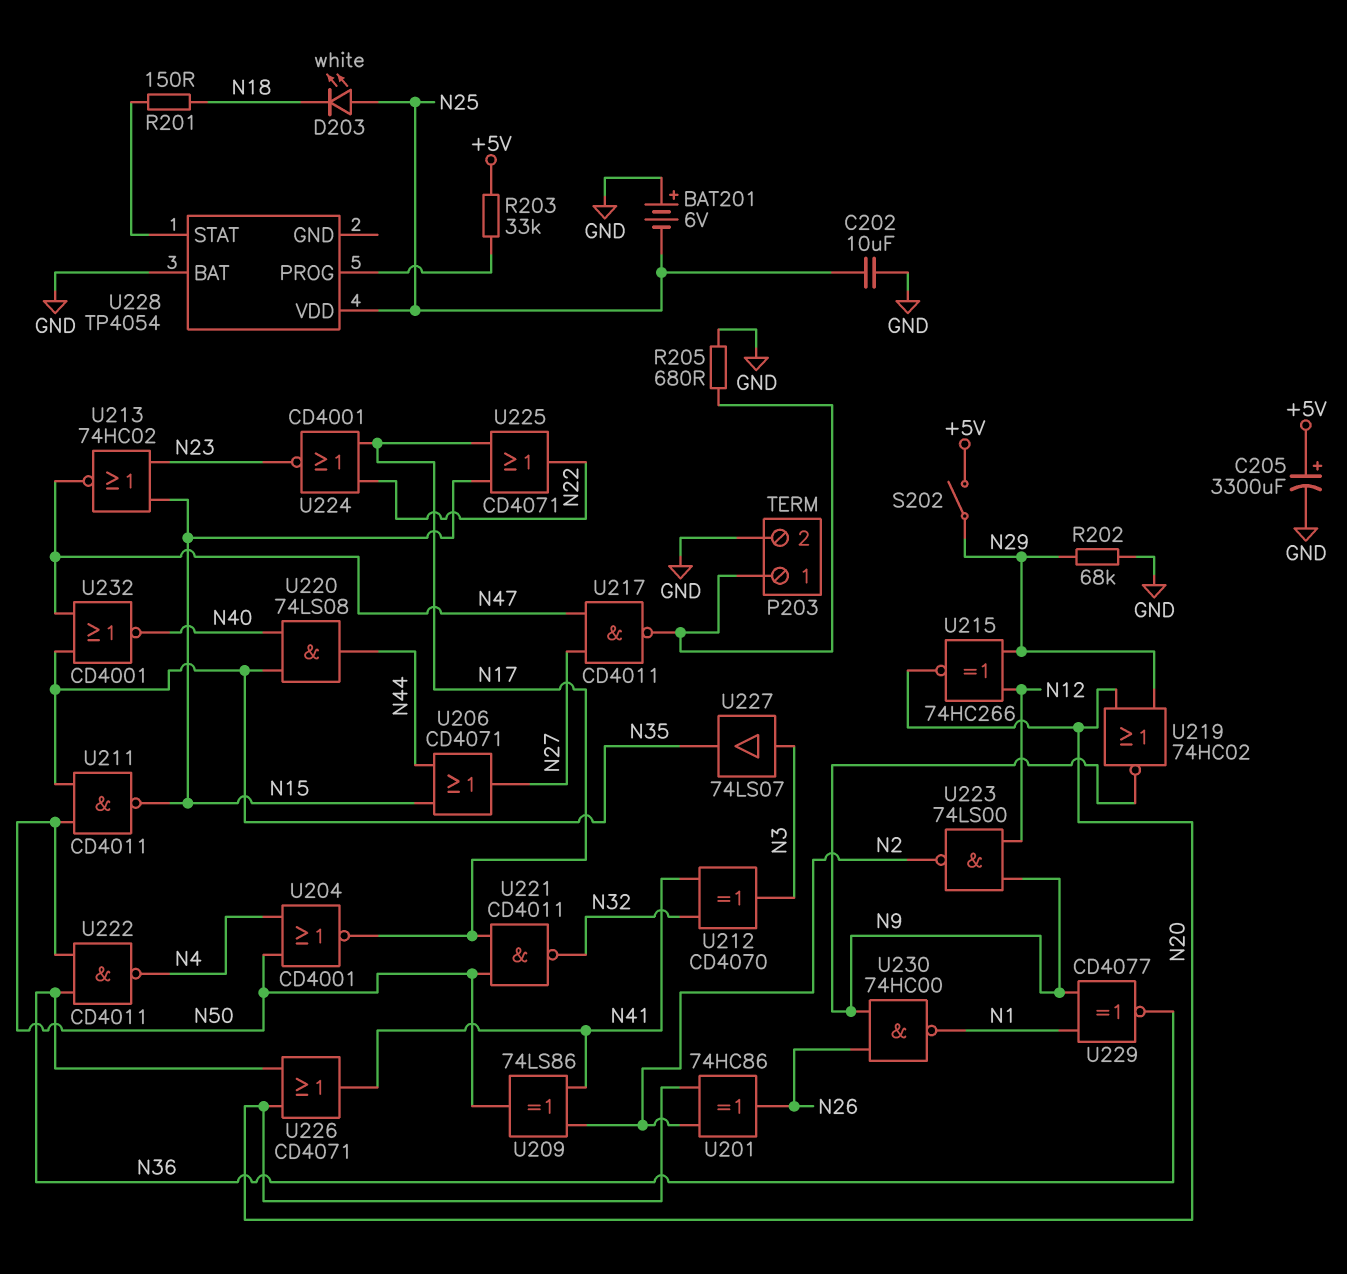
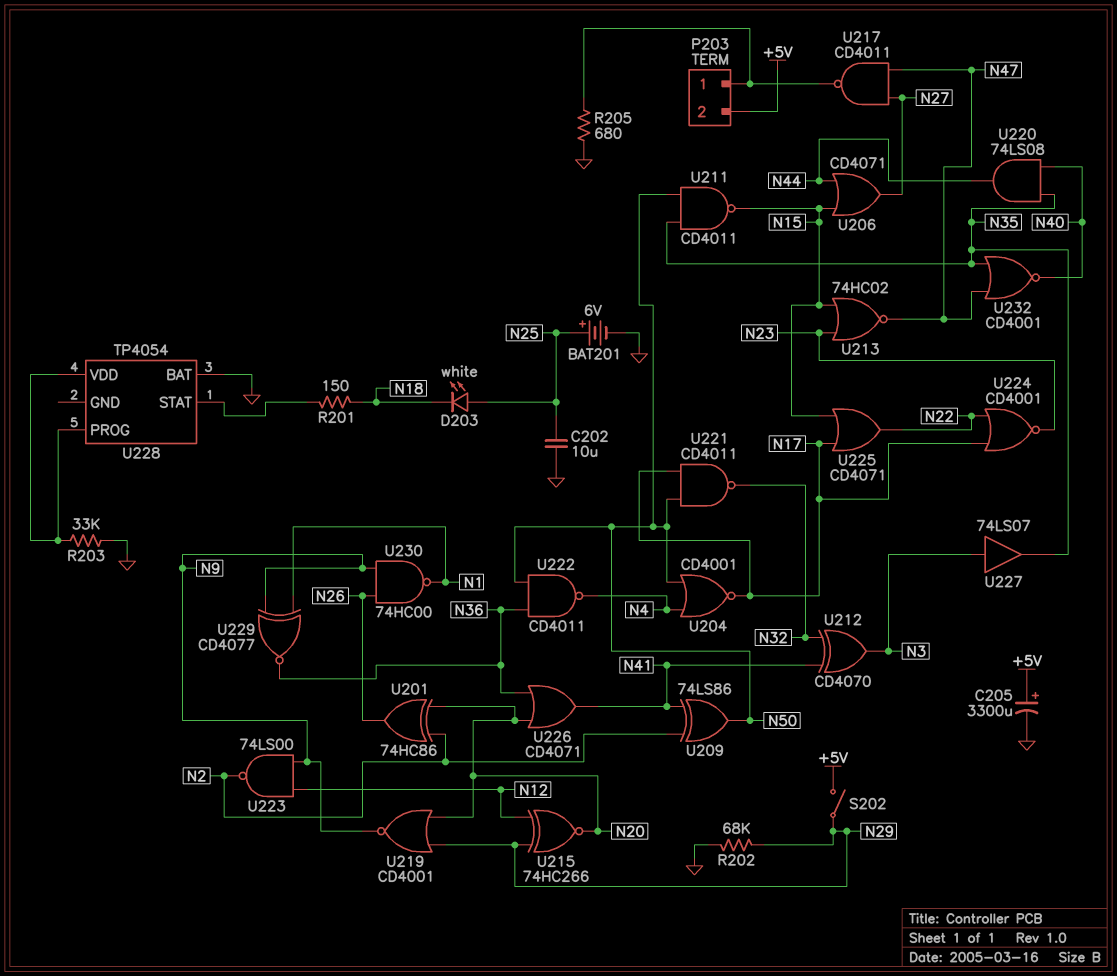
BAT201: 6V (plus GND, minus N25) -> 6V (plus N25, minus GND)
P203 pin 2: GND -> +5V
R203: 33k (+5V, U228/PROG) -> 33k (GND, U228/PROG)
U219: NOR 74HC02 (in N20, in N29, out N9) -> NOR CD4001 (in N20, in N29, out N9)
U228 pin VDD: N25 -> U228/PROG

